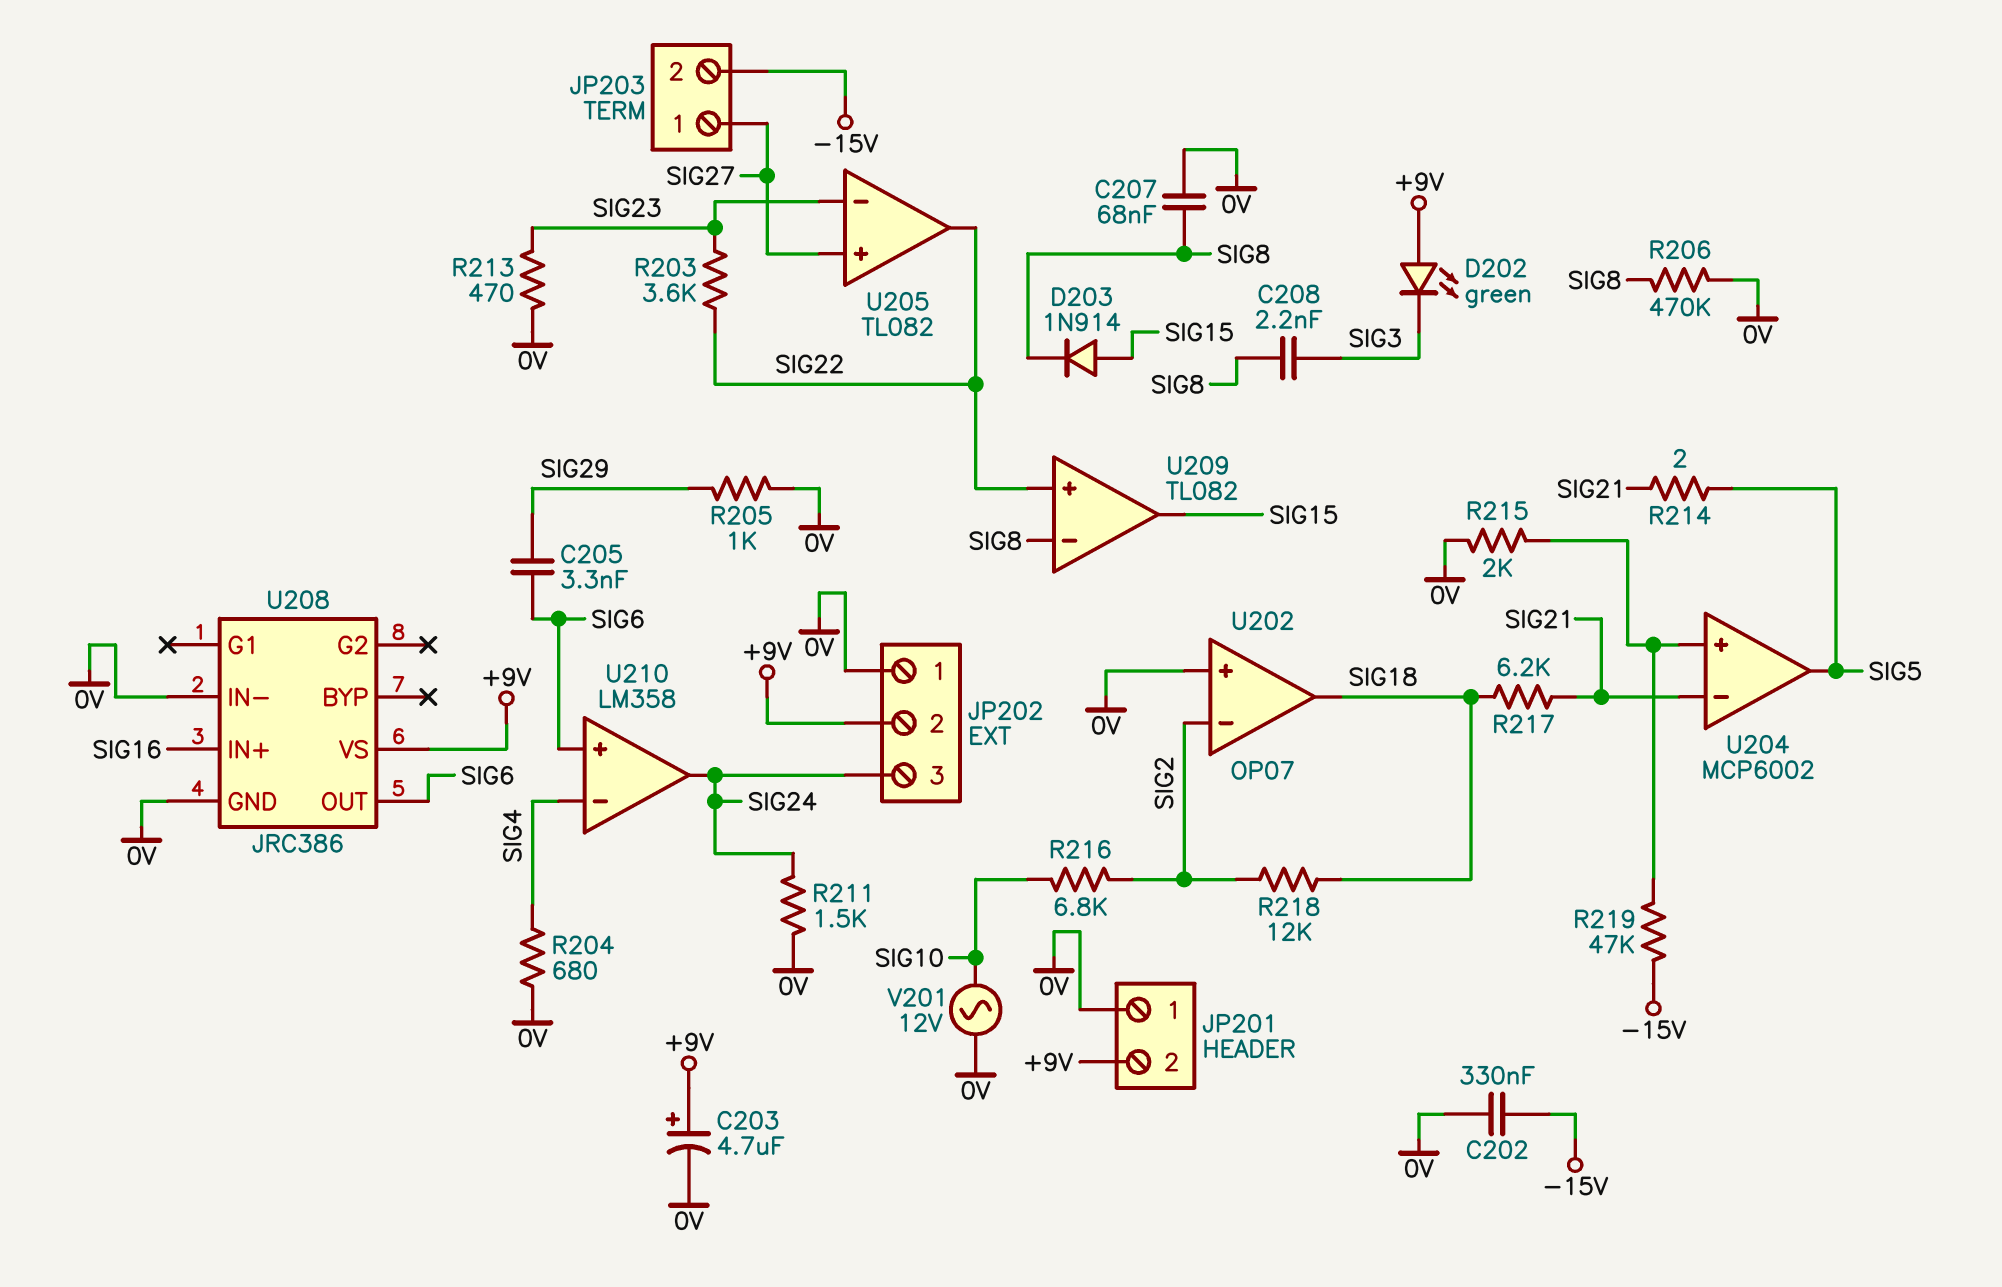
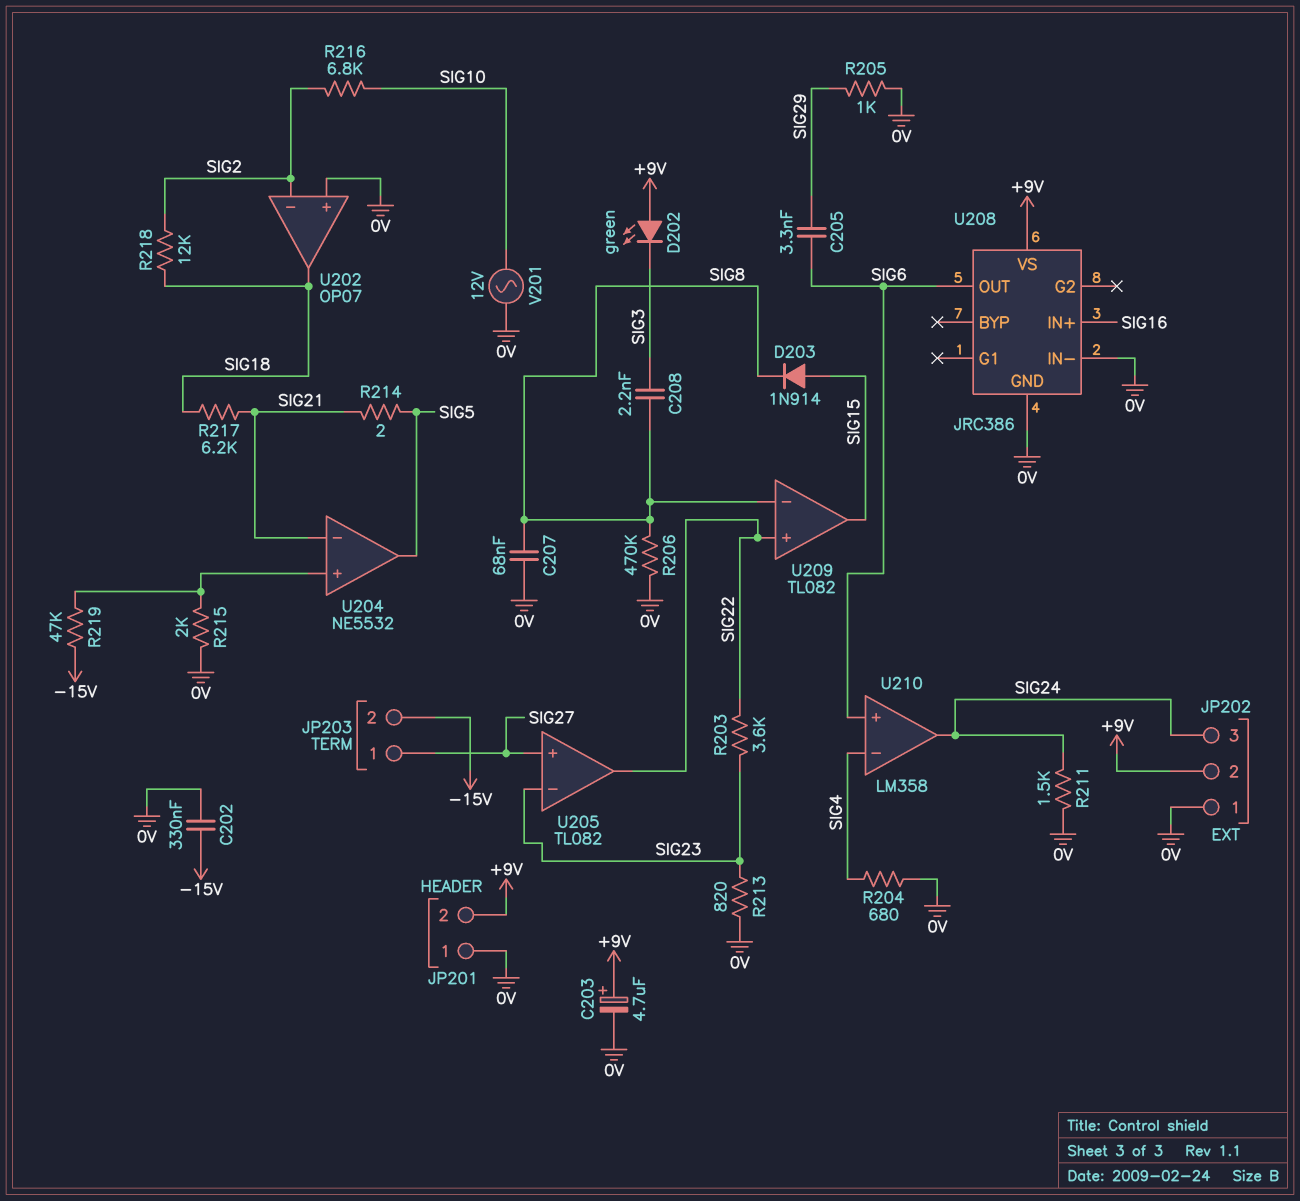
R213: 470 (0V, SIG23) -> 820 (0V, SIG23)
U204: MCP6002 -> NE5532

